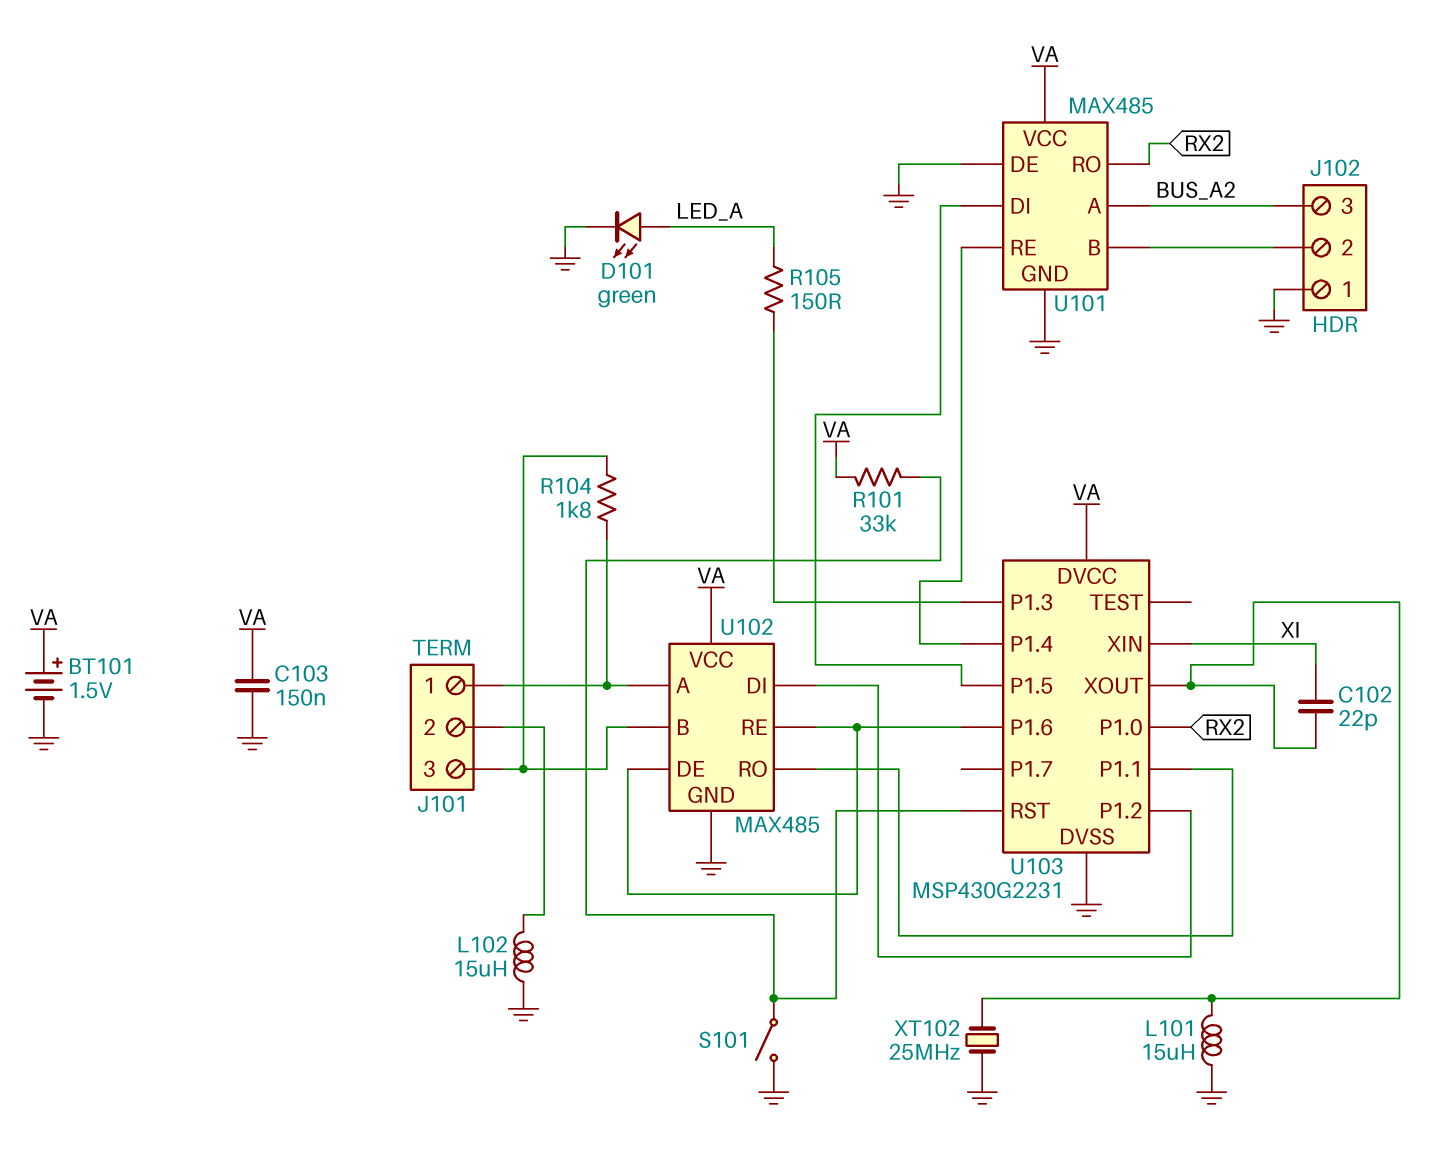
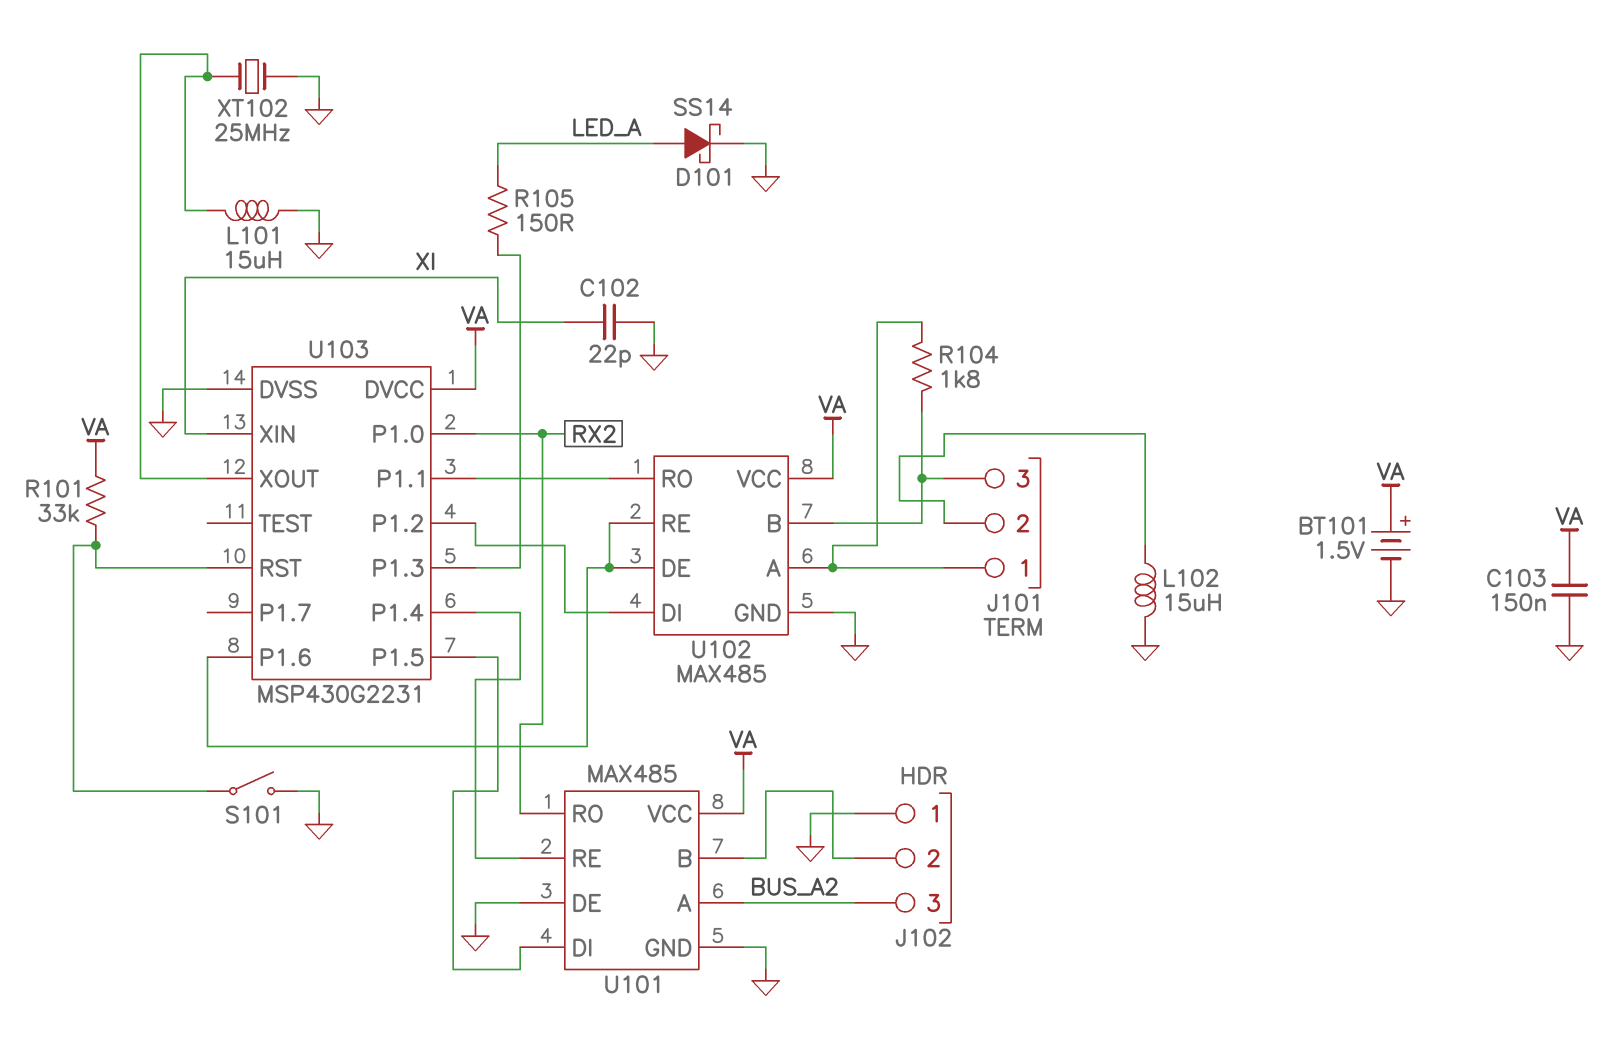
C102: 22pF (U103/XOUT, XI) -> 22pF (GND, XI)
D101: LED green (A LED_A, K GND) -> schottky SS14 (A LED_A, K GND)

